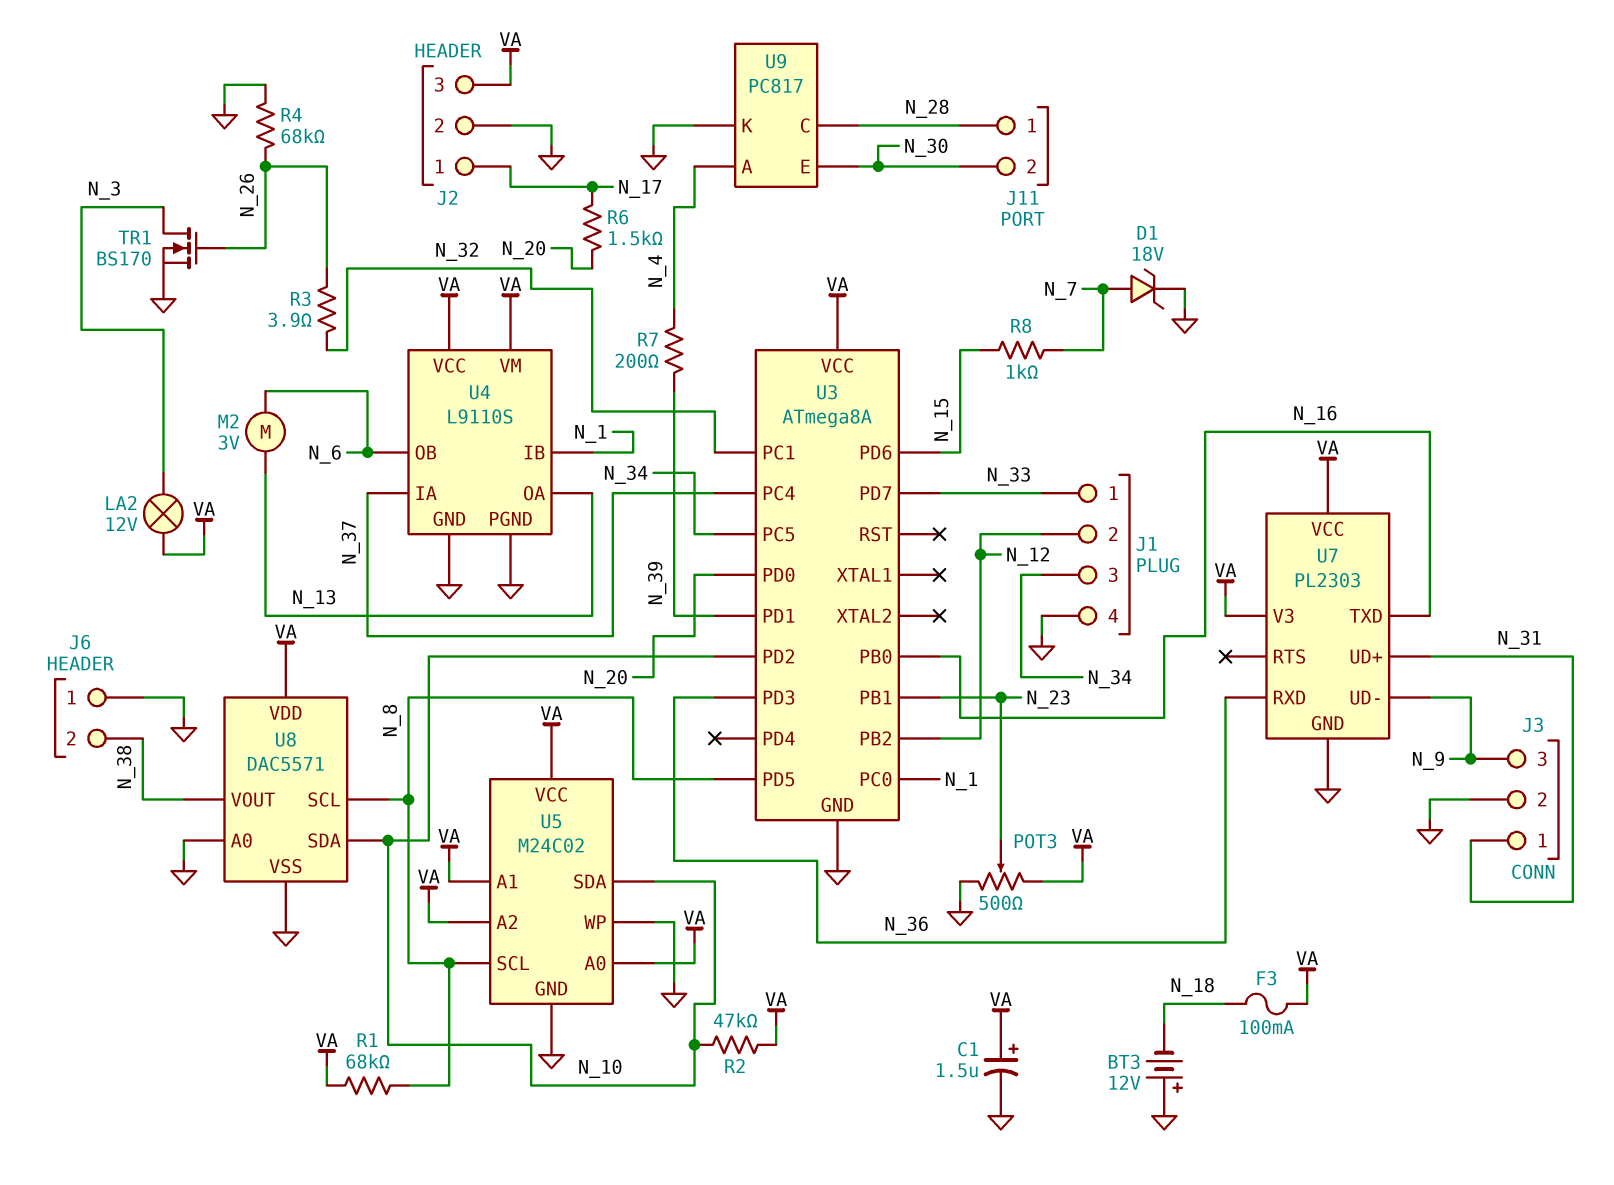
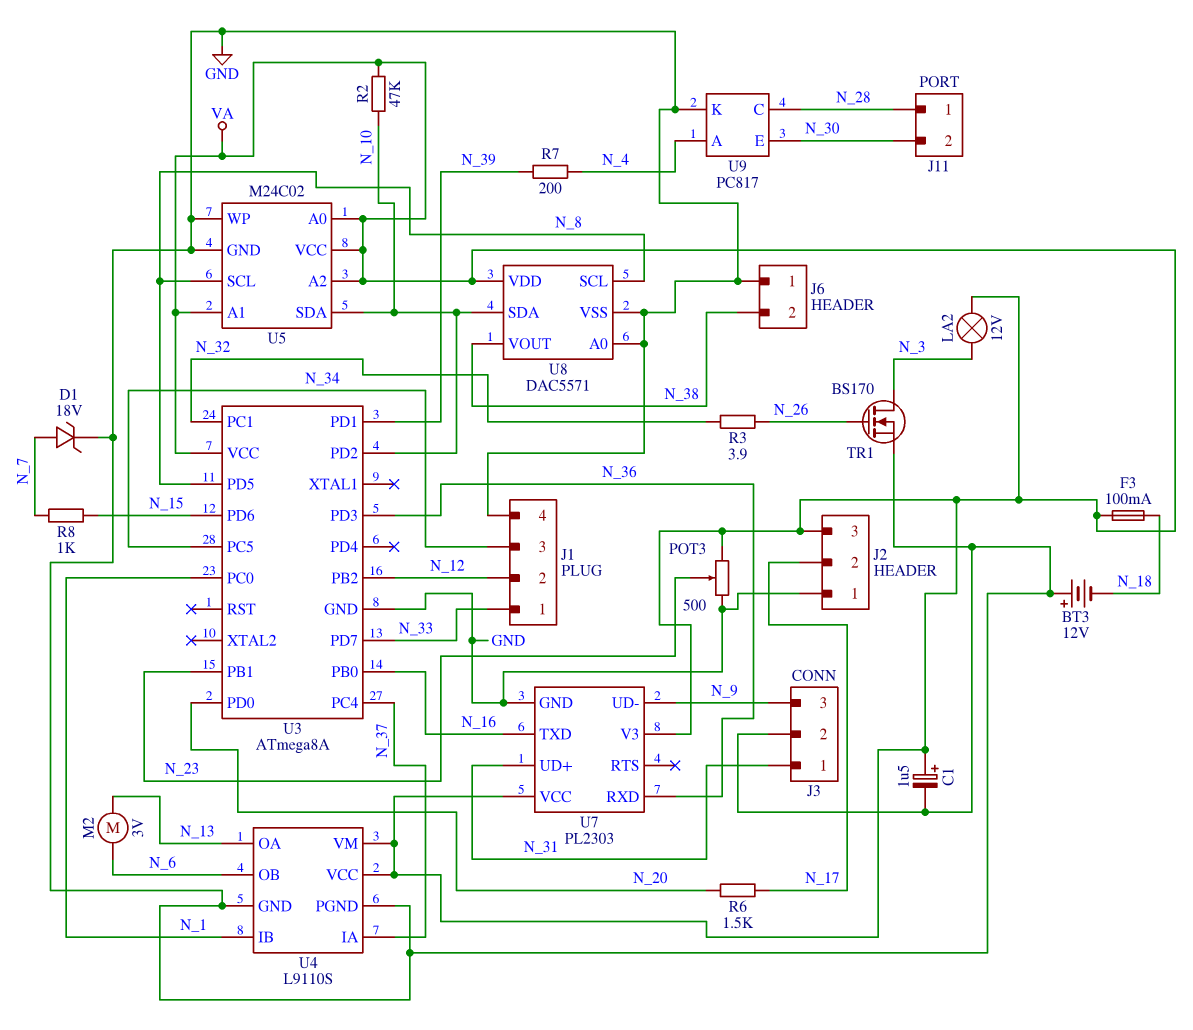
J2 pin 1: N_17 -> GND
J2 pin 2: GND -> N_17
R1: 68k (N_8, VA) -> none
R4: 68k (GND, N_26) -> none

